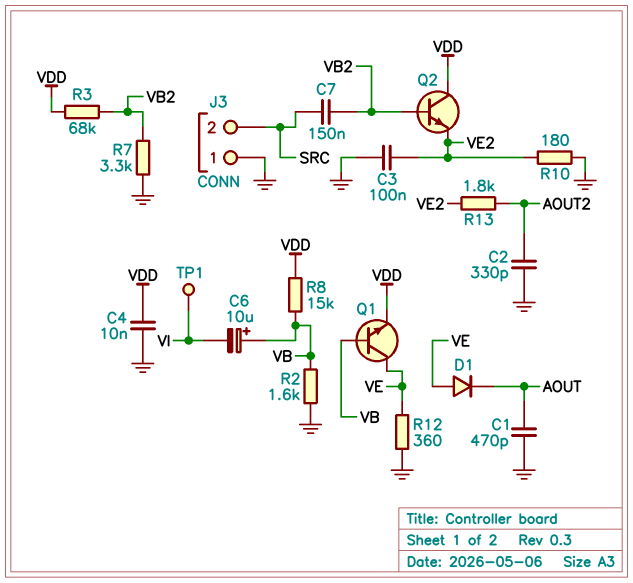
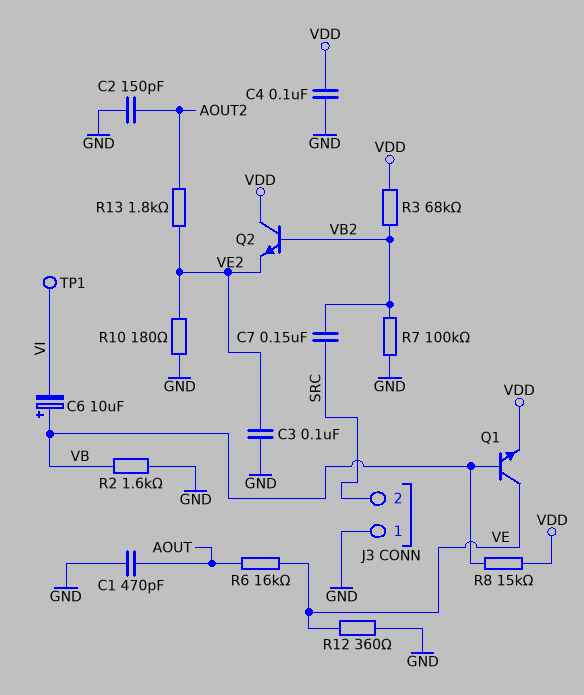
C2: 330pF (AOUT2, GND) -> 150pF (AOUT2, GND)
C4: 10nF (GND, VDD) -> 100nF (GND, VDD)
D1: diode (A VE, K AOUT) -> none
R6: none -> 16k (AOUT, VE)
R7: 3.3k (GND, VB2) -> 100k (GND, VB2)

